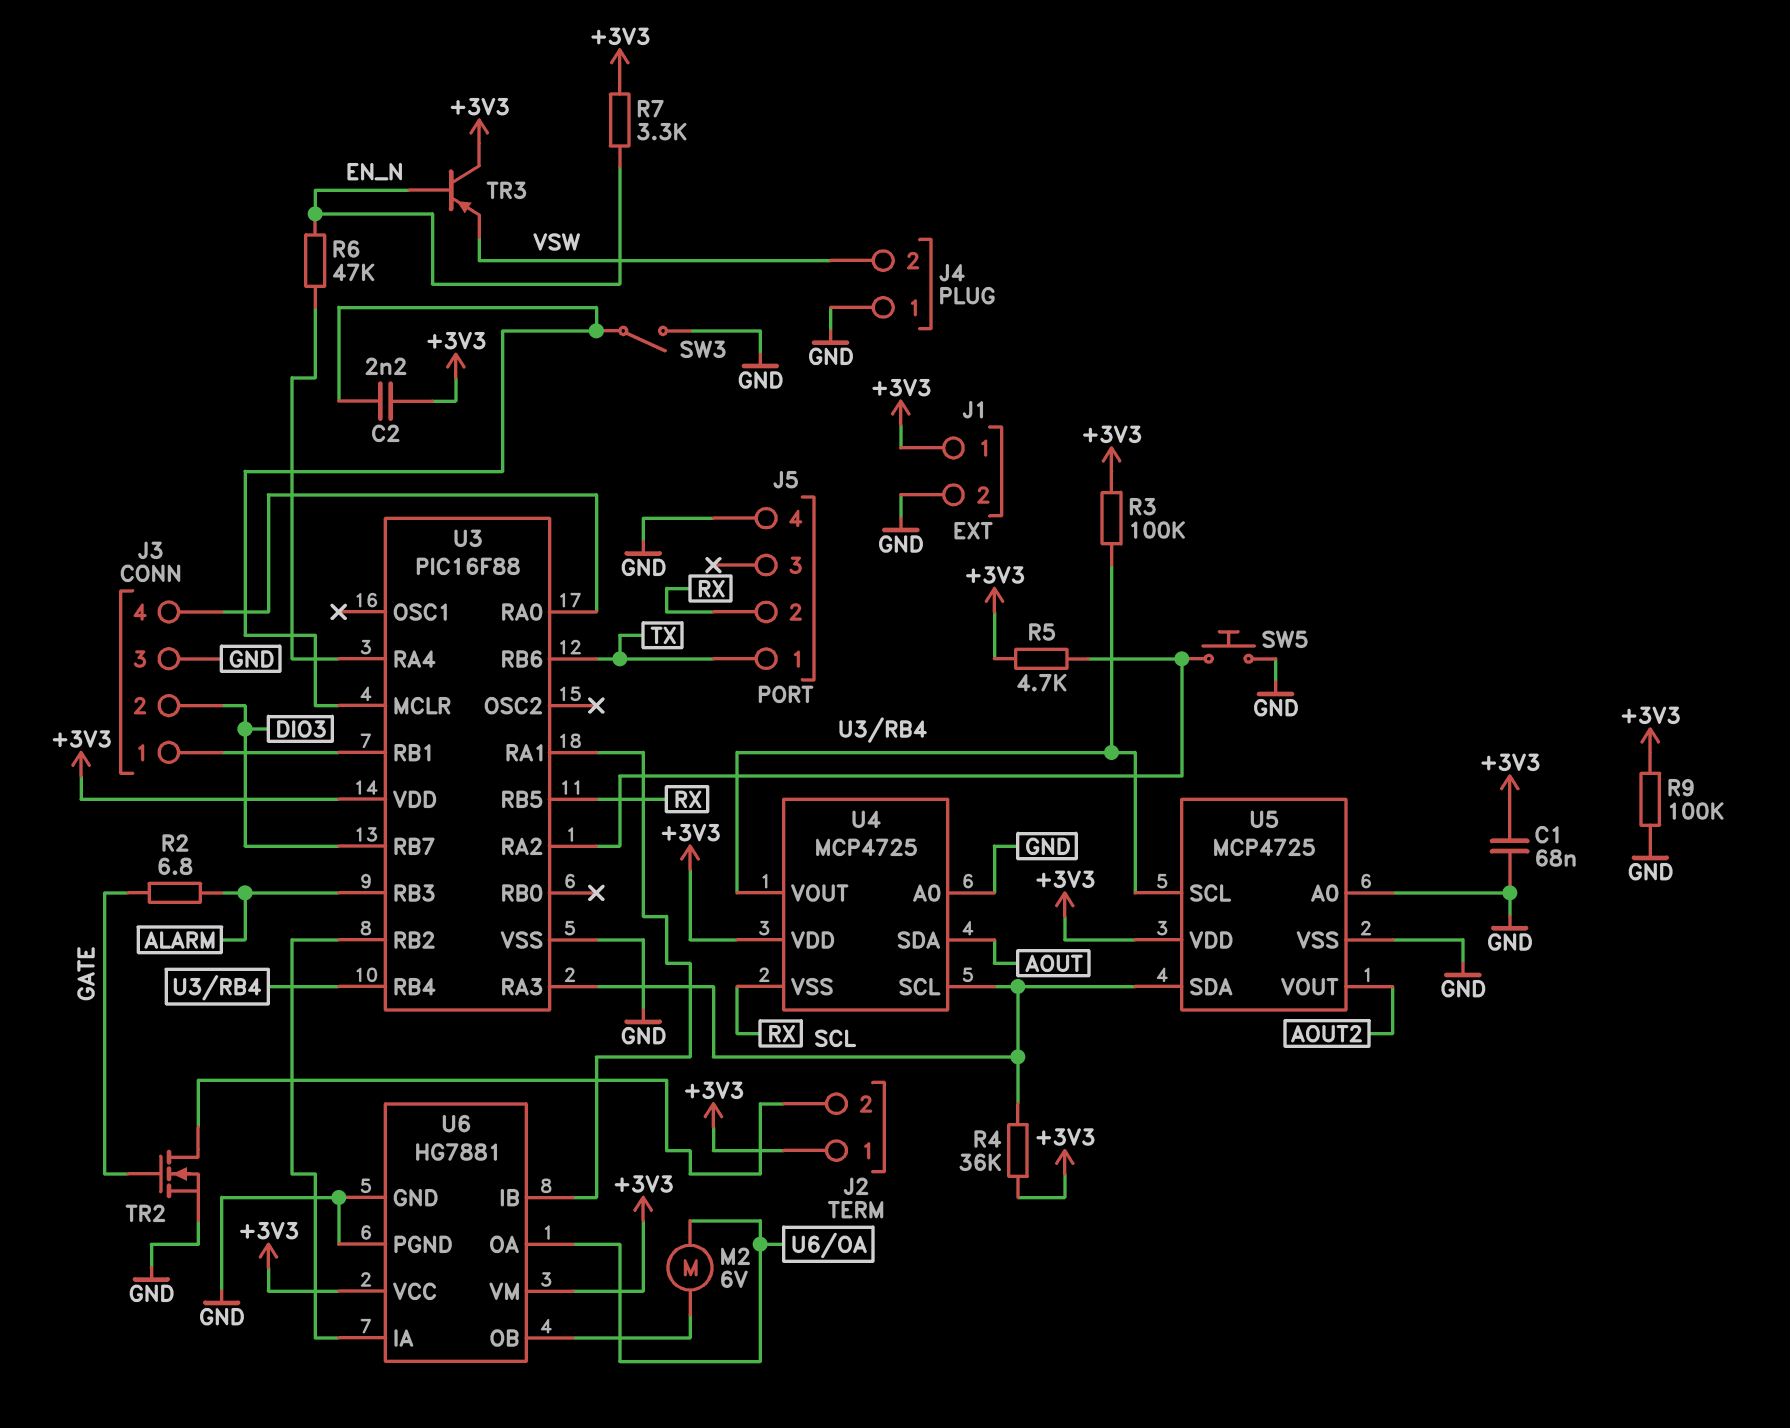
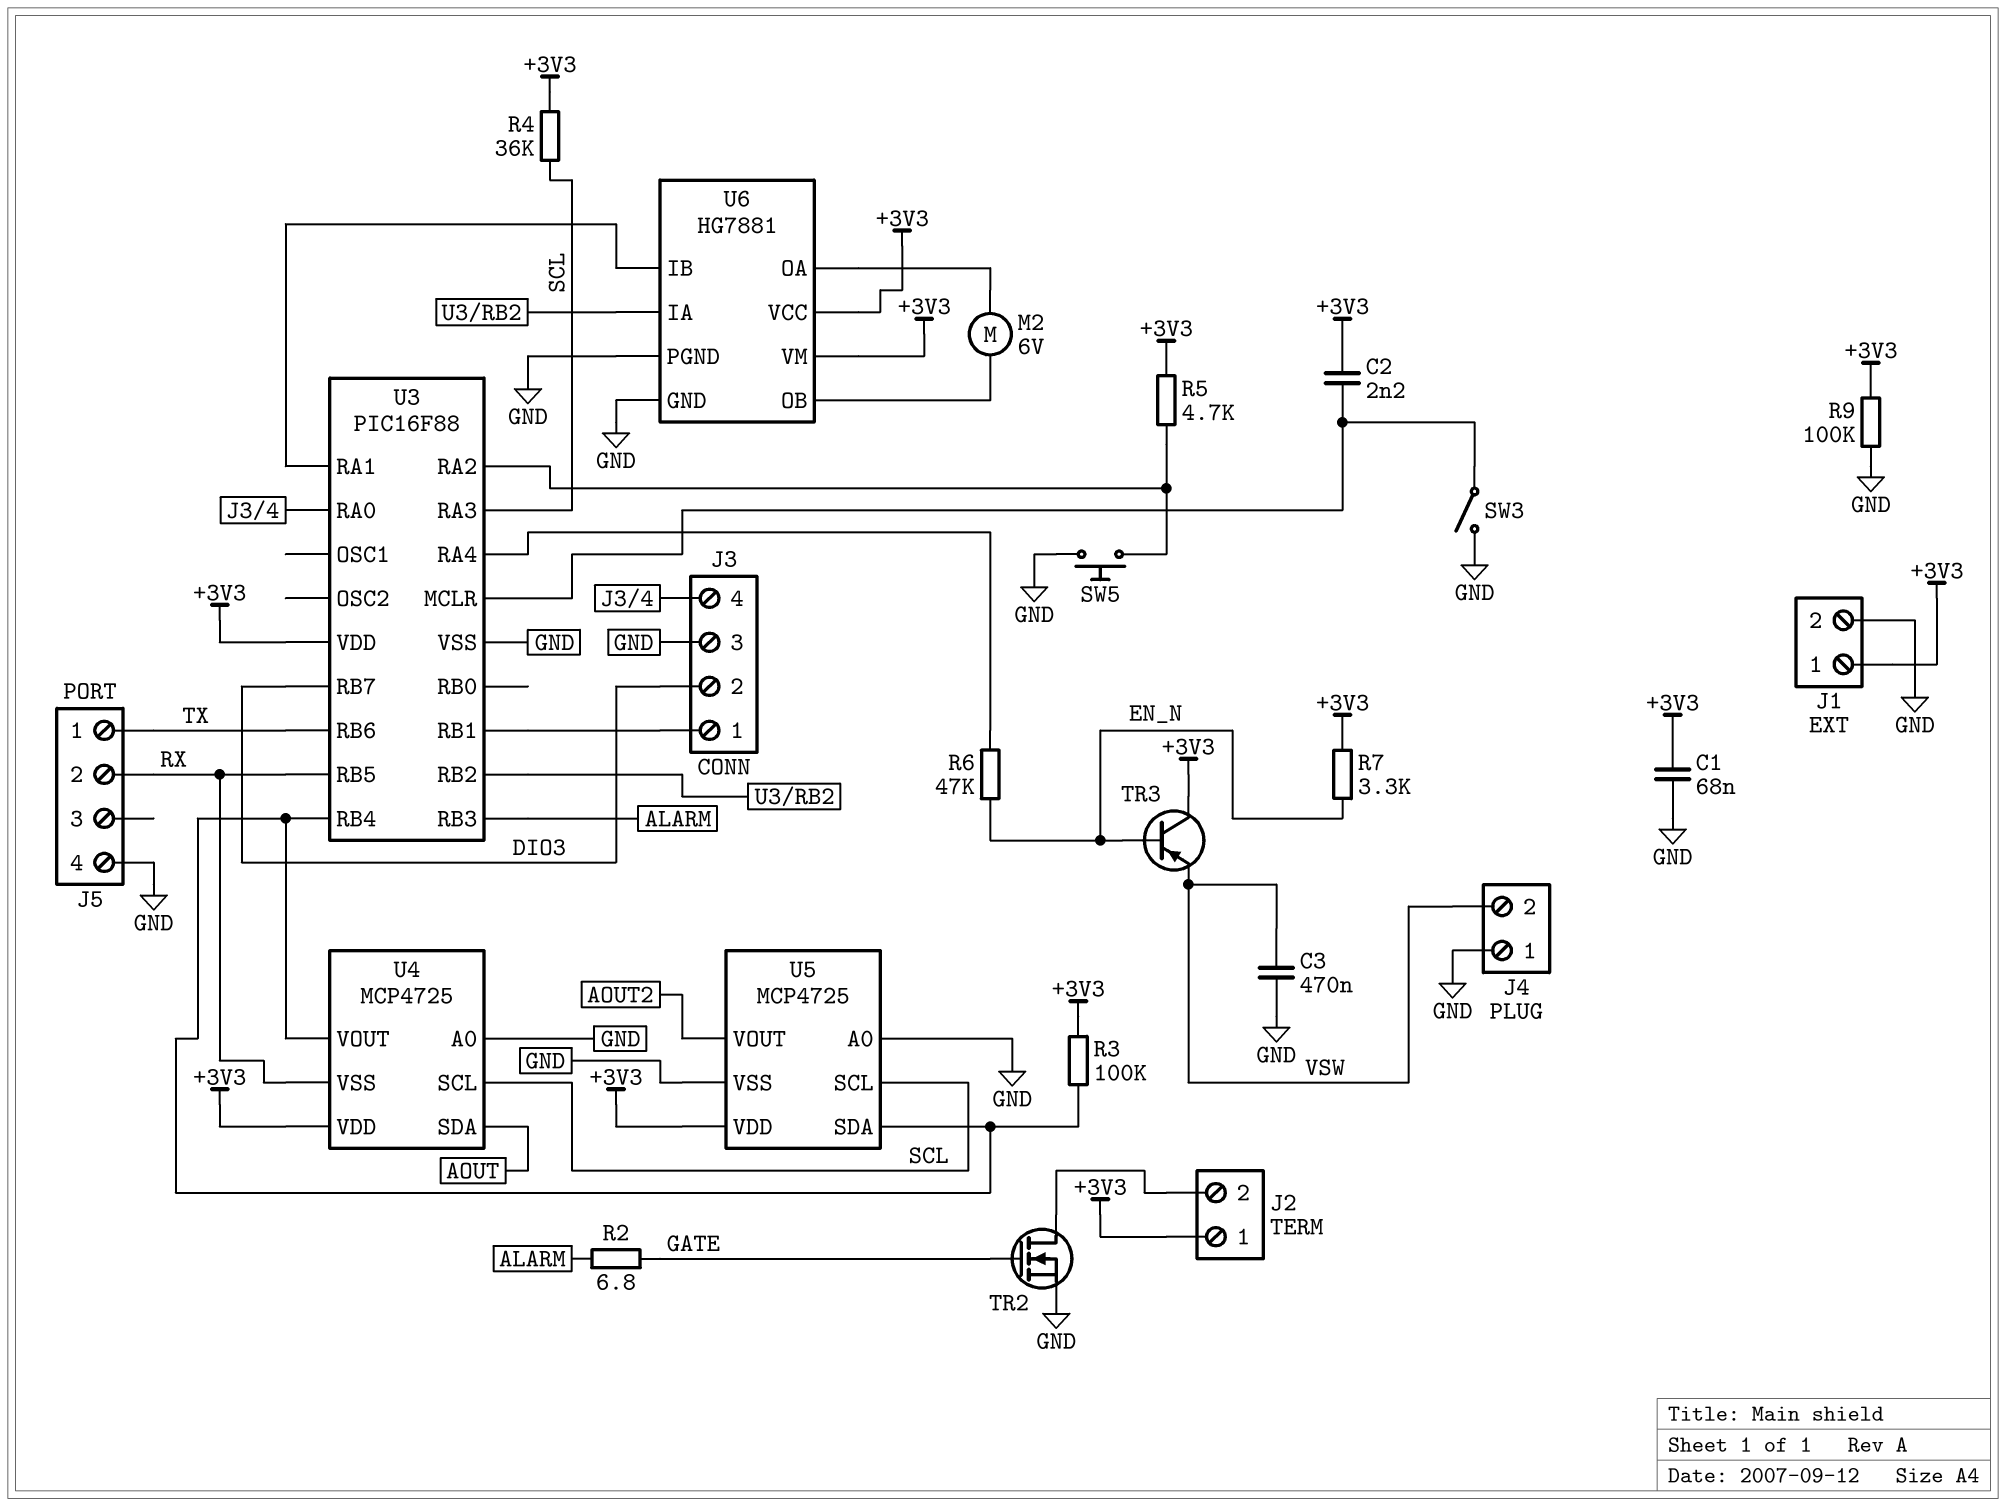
C3: none -> 470nF (GND, VSW)
U5 pin SCL: U3/RB4 -> SCL
U5 pin SDA: SCL -> U3/RB4

